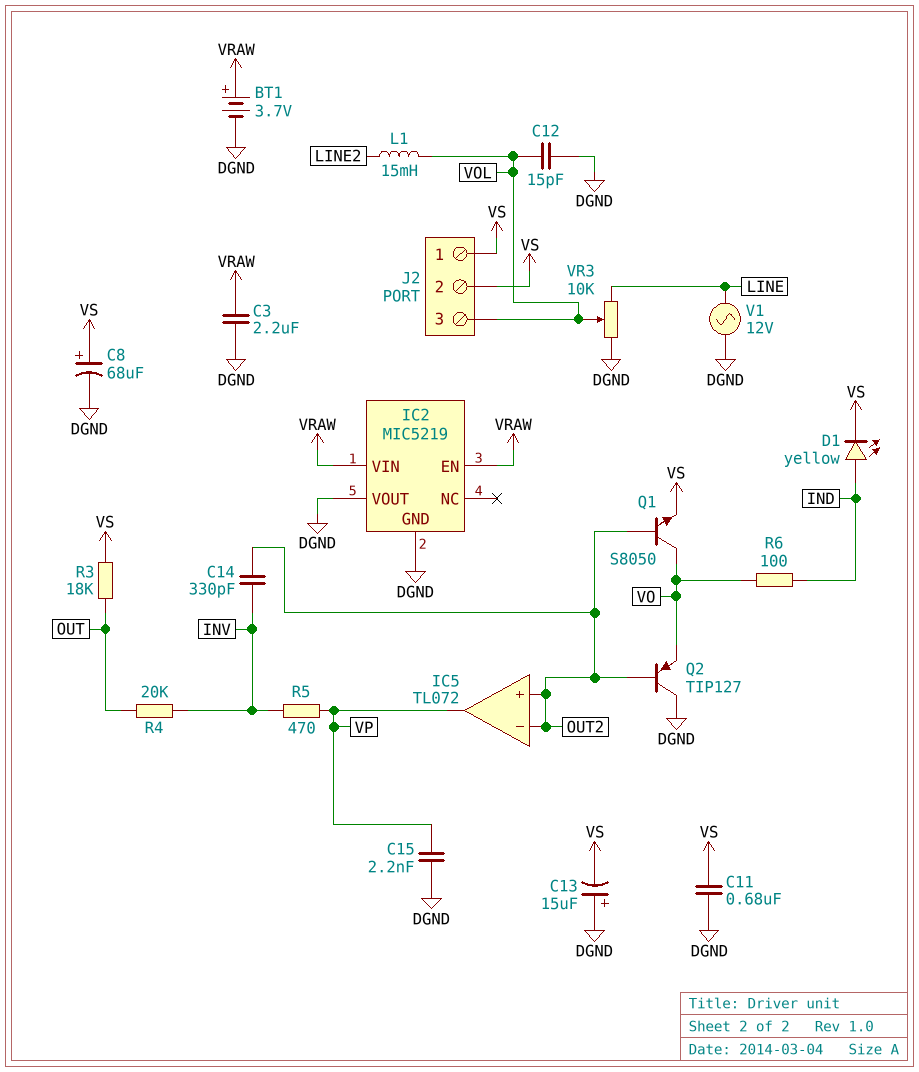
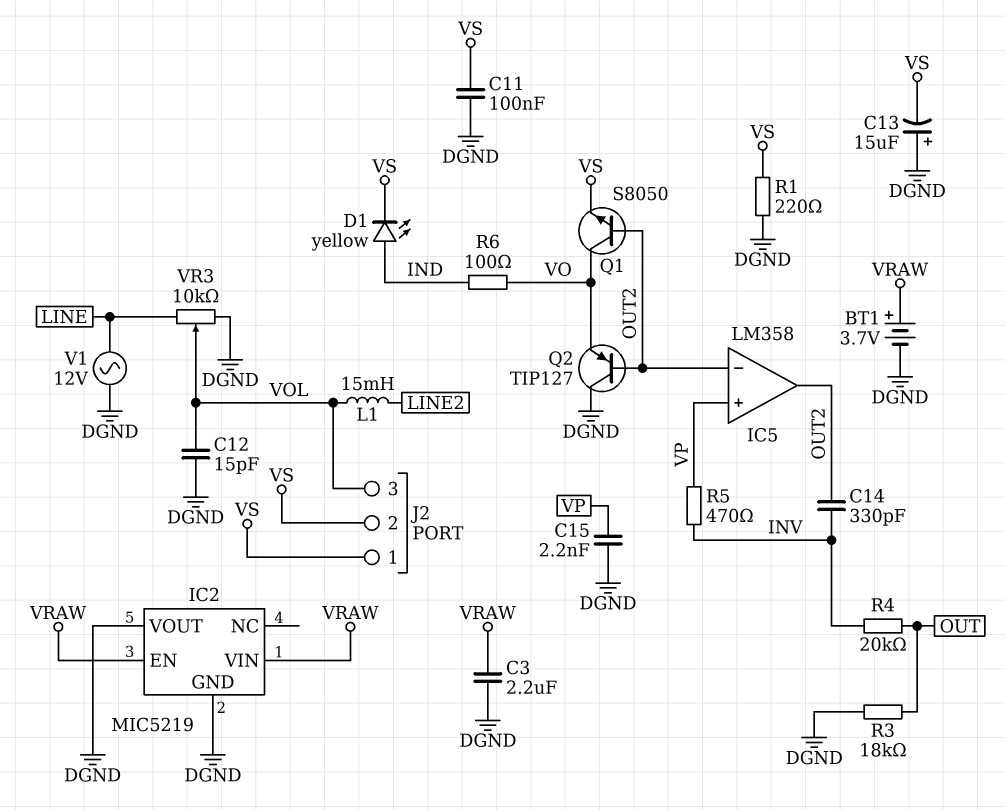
C8: 68uF (plus VS, minus DGND) -> none
C11: 680nF (DGND, VS) -> 100nF (DGND, VS)
IC5: TL072 -> LM358
IC5 pin in+: OUT2 -> VP
IC5 pin out: VP -> OUT2
R1: none -> 220 (DGND, VS)
R3: 18k (OUT, VS) -> 18k (DGND, OUT)

